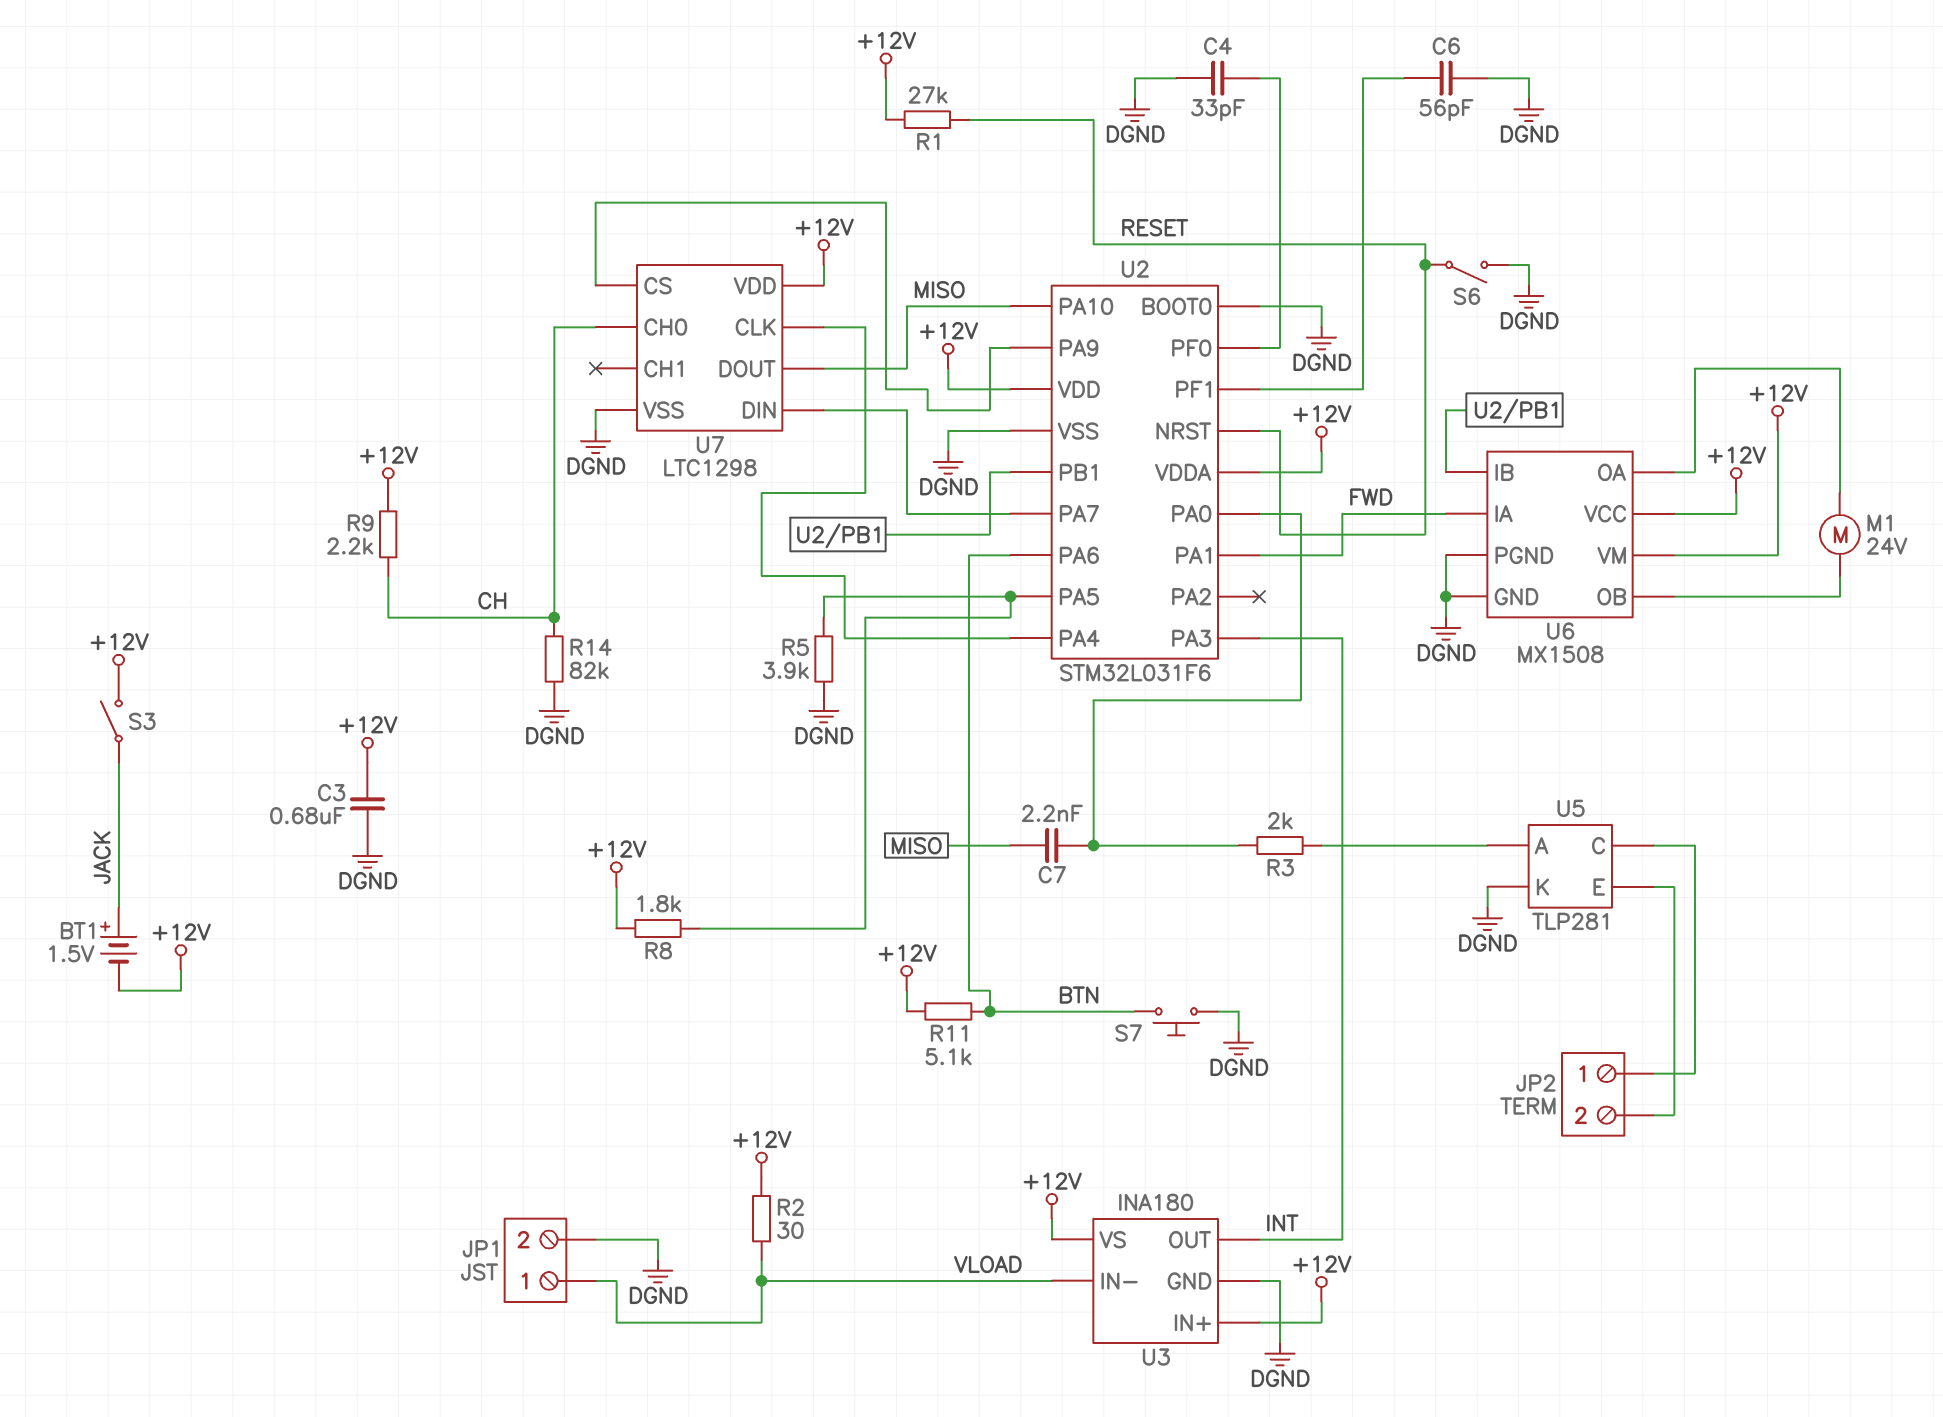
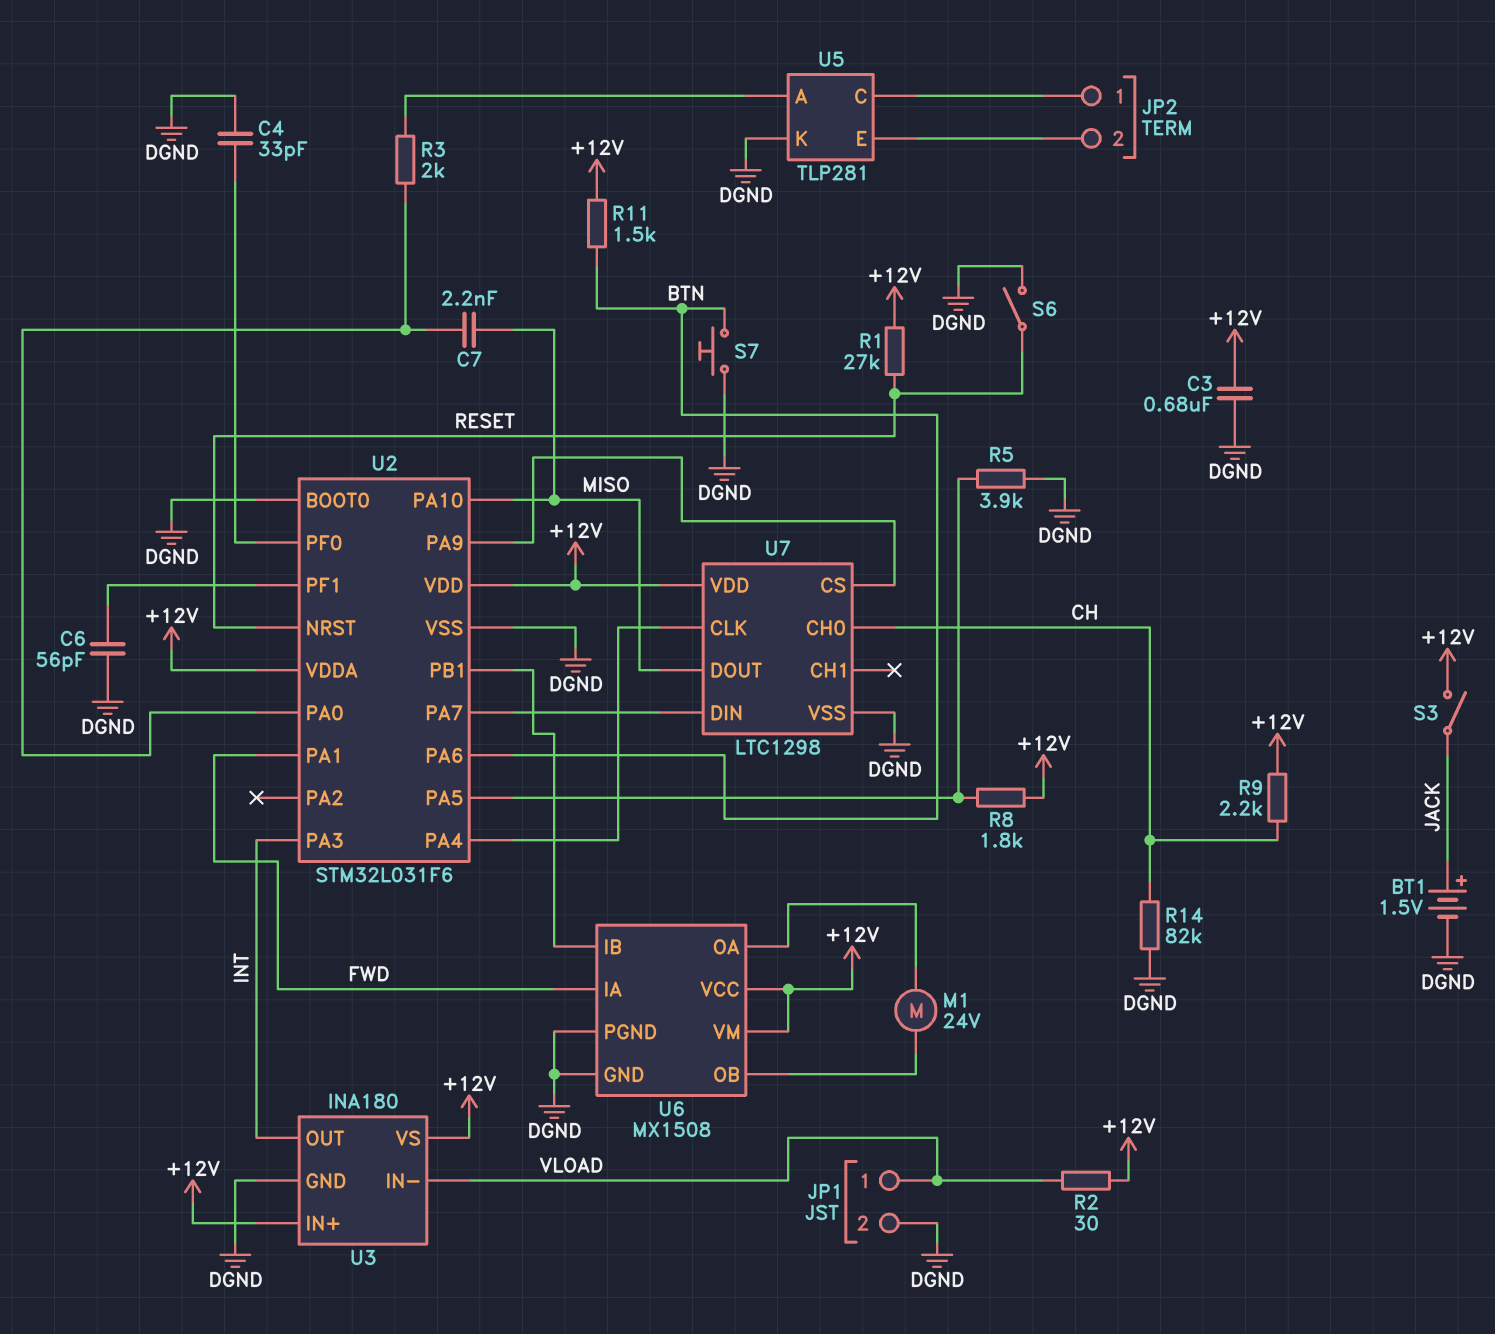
BT1: 1.5V (plus JACK, minus +12V) -> 1.5V (plus JACK, minus DGND)
R11: 5.1k (+12V, BTN) -> 1.5k (+12V, BTN)

